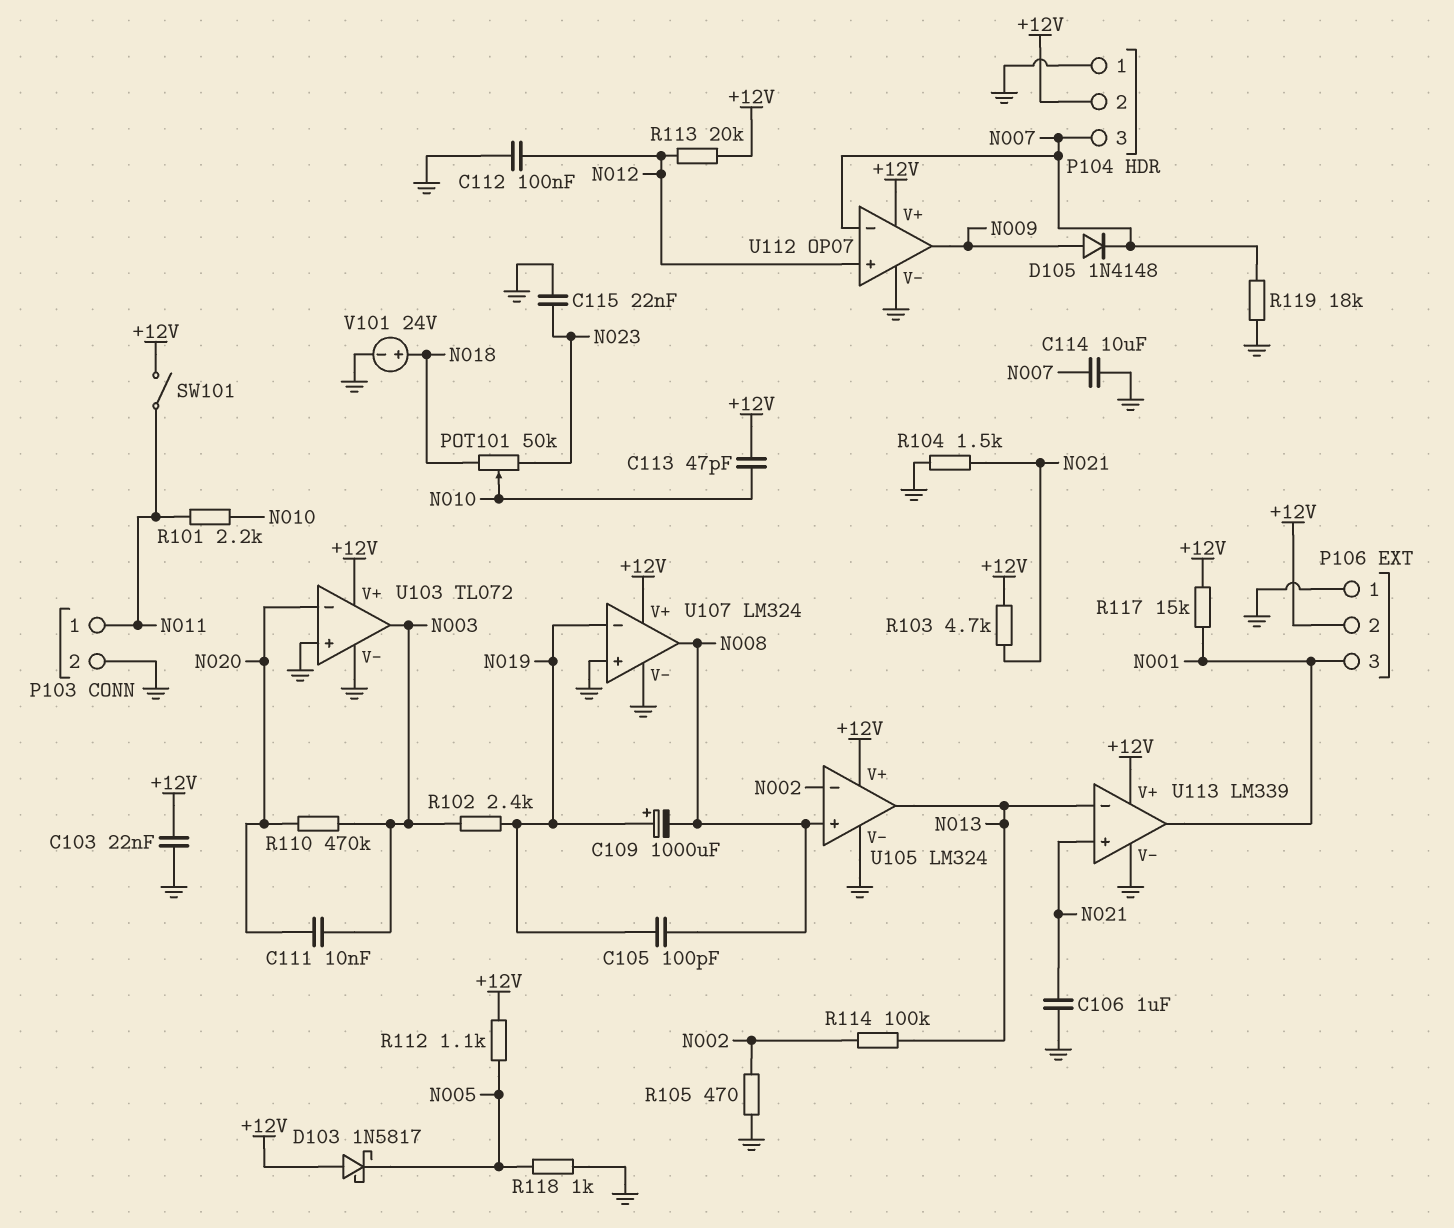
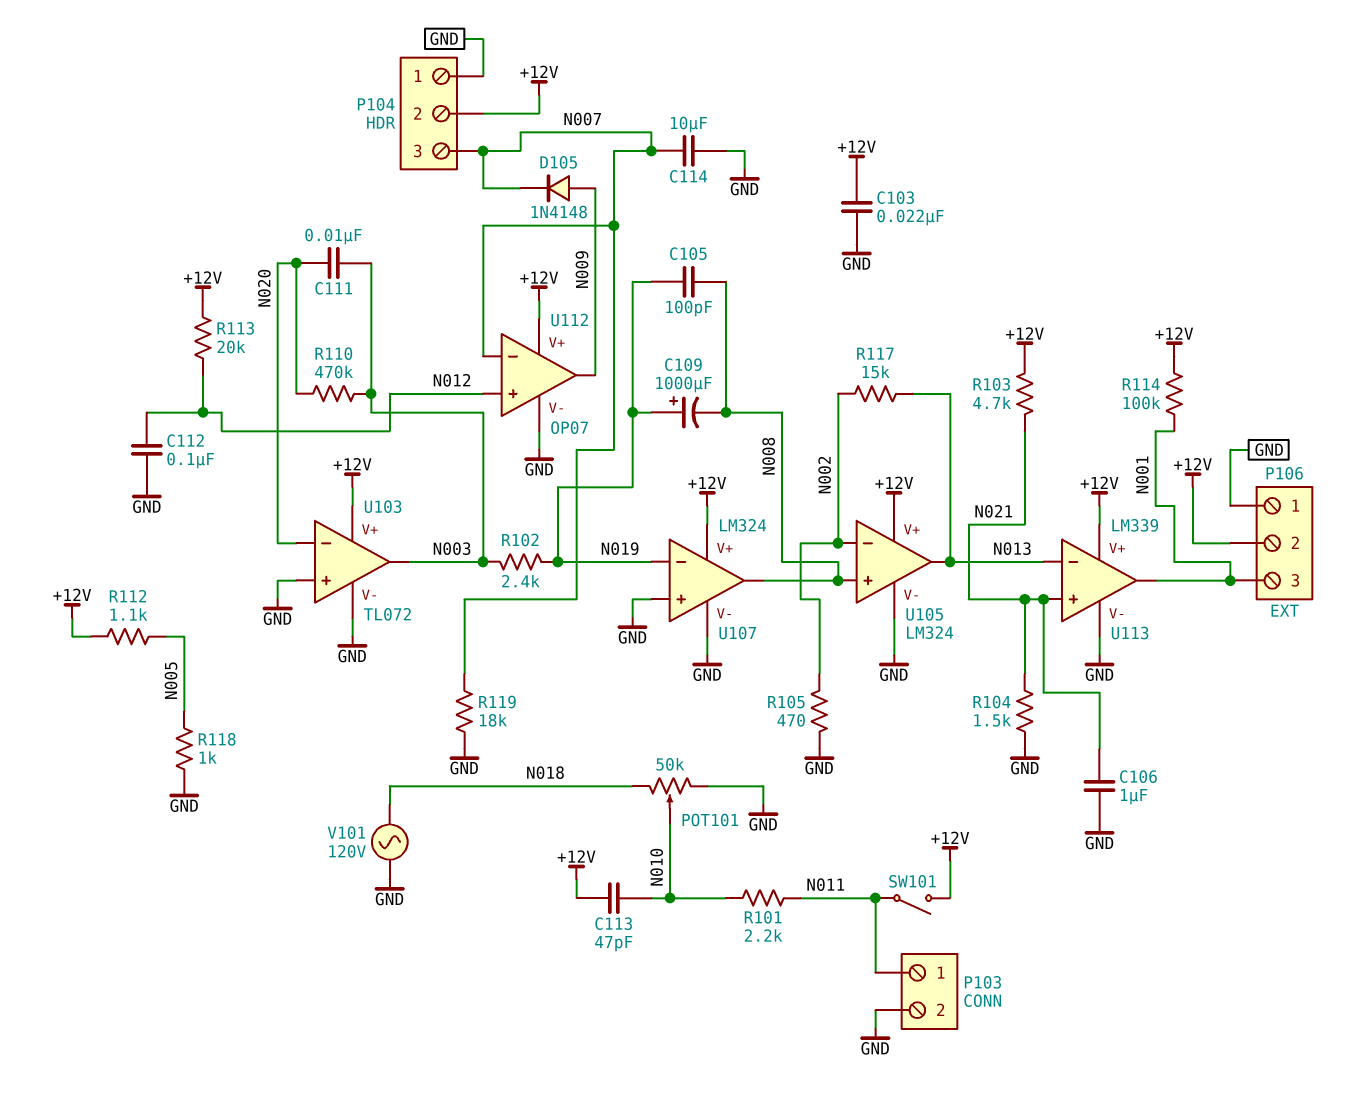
C115: 22nF (GND, N023) -> none
D103: schottky 1N5817 (A +12V, K N005) -> none
POT101: 50k (N018, N023, wiper N010) -> 50k (GND, N018, wiper N010)
R114: 100k (N002, N013) -> 100k (+12V, N001)
R117: 15k (+12V, N001) -> 15k (N002, N013)
V101: 24V (plus N018, minus GND) -> AC 120V (GND, N018)

